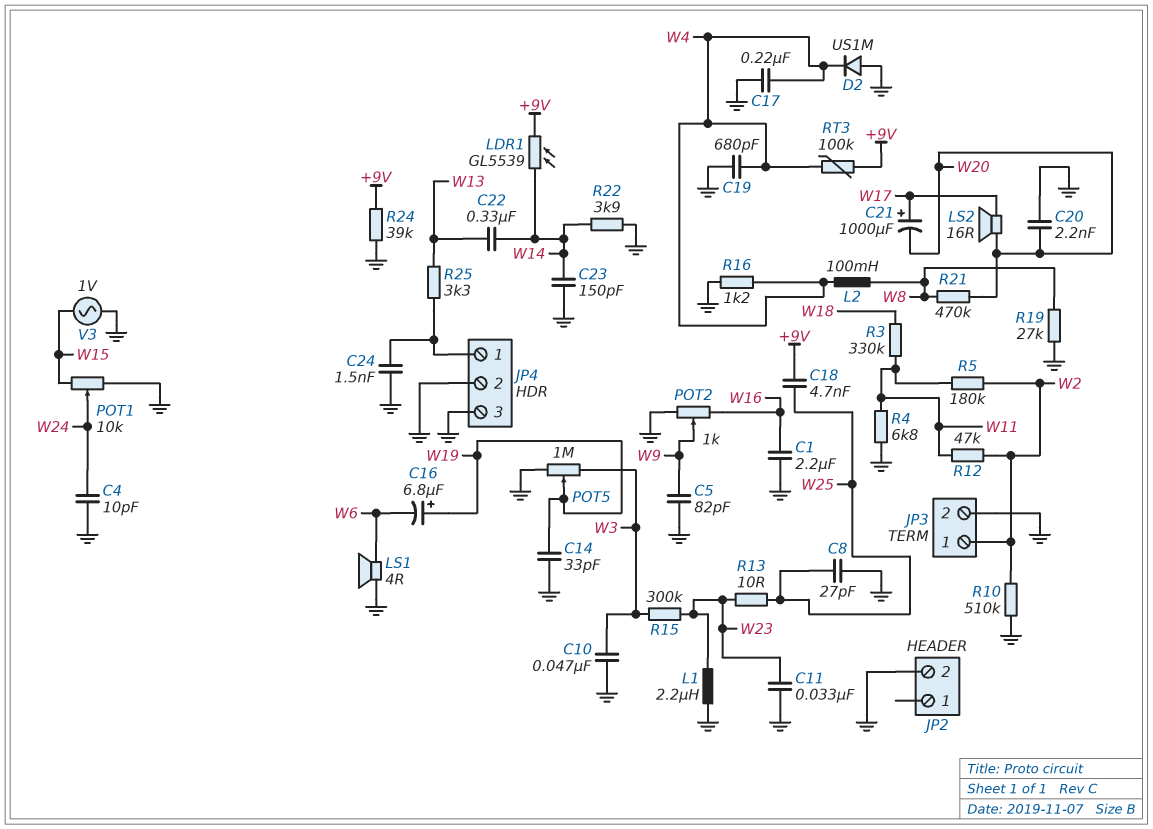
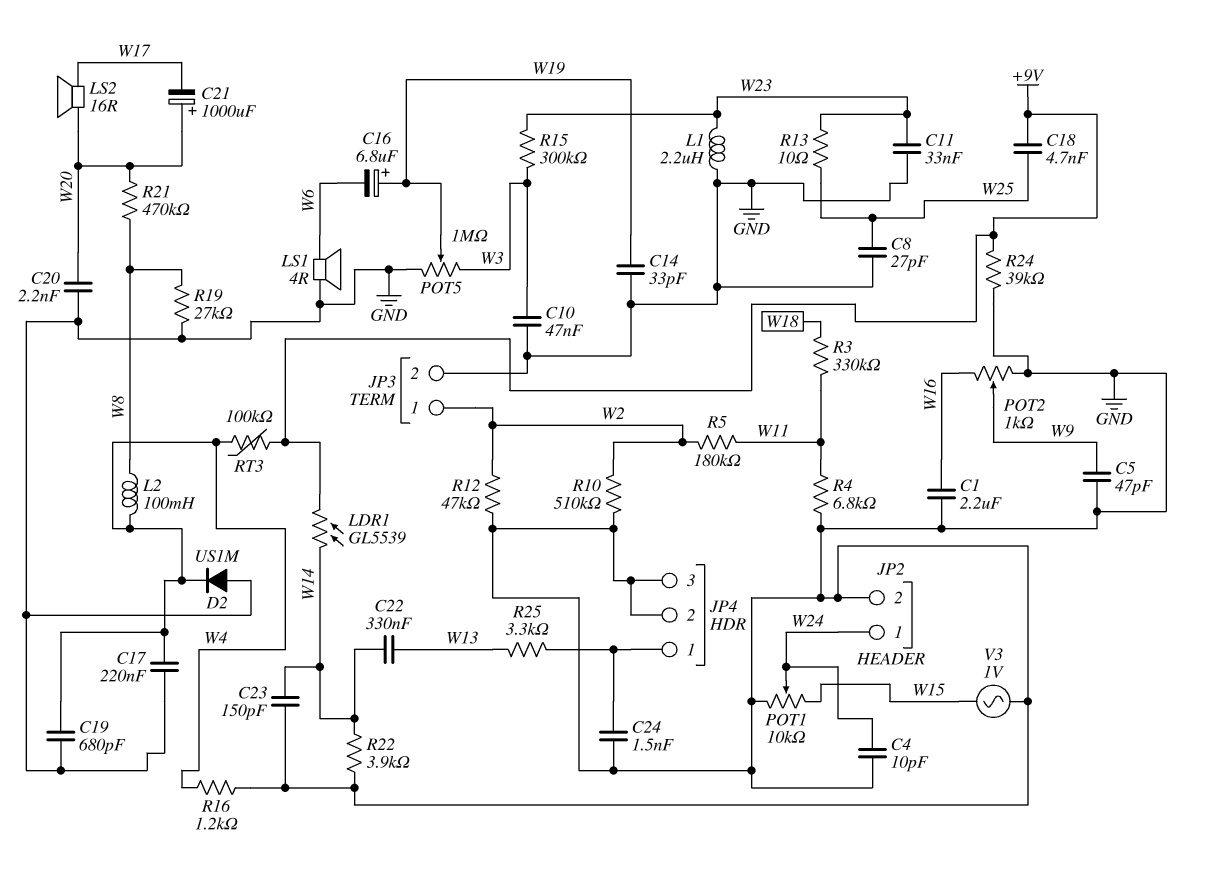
C5: 82pF (GND, W9) -> 47pF (GND, W9)
C21: 1000uF (plus W17, minus W20) -> 1000uF (plus W20, minus W17)
JP2 pin 1: none -> W24
R12: 47k (W2, W11) -> 47k (GND, W2)

